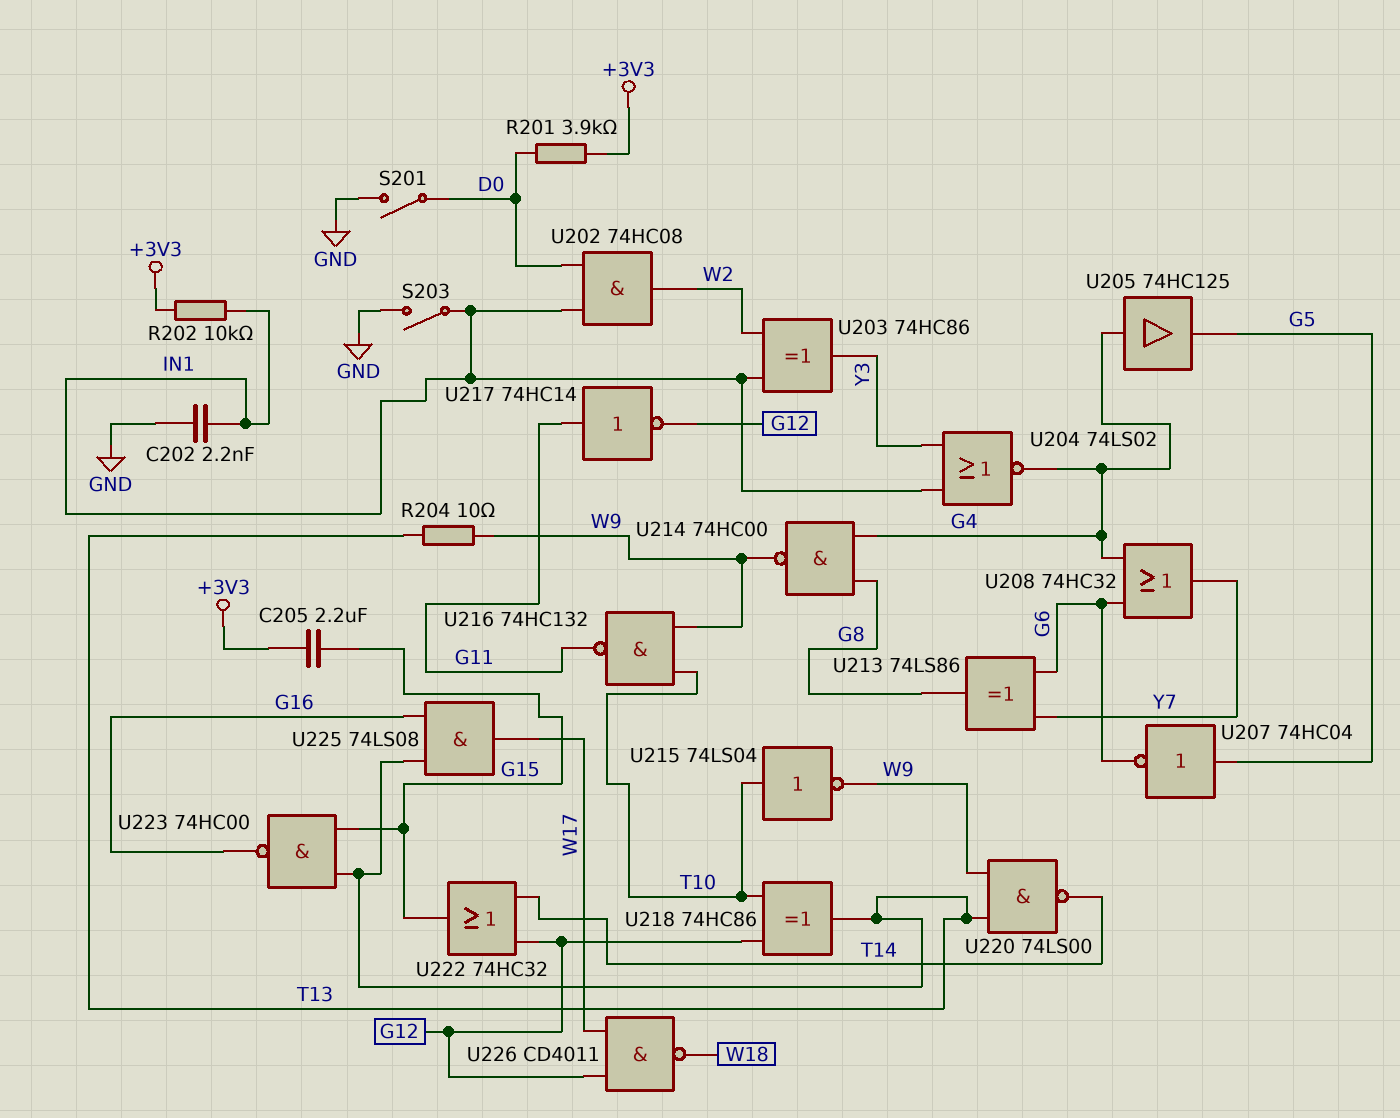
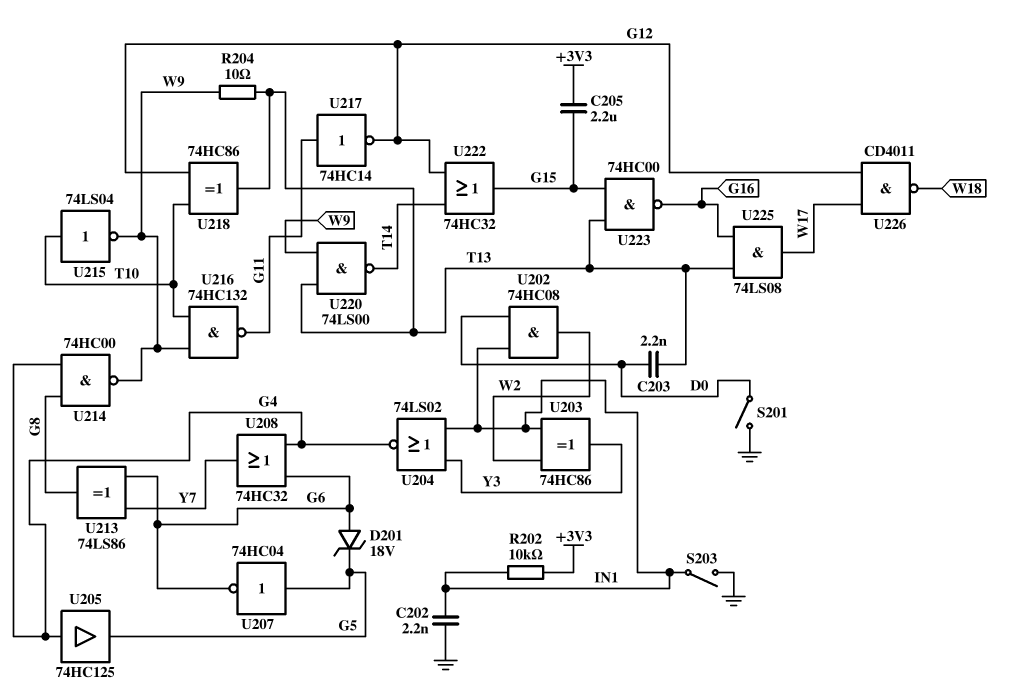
C203: none -> 2.2nF (D0, T13)
D201: none -> zener 18V (A G6, K G5)
R201: 3.9k (+3V3, D0) -> none

